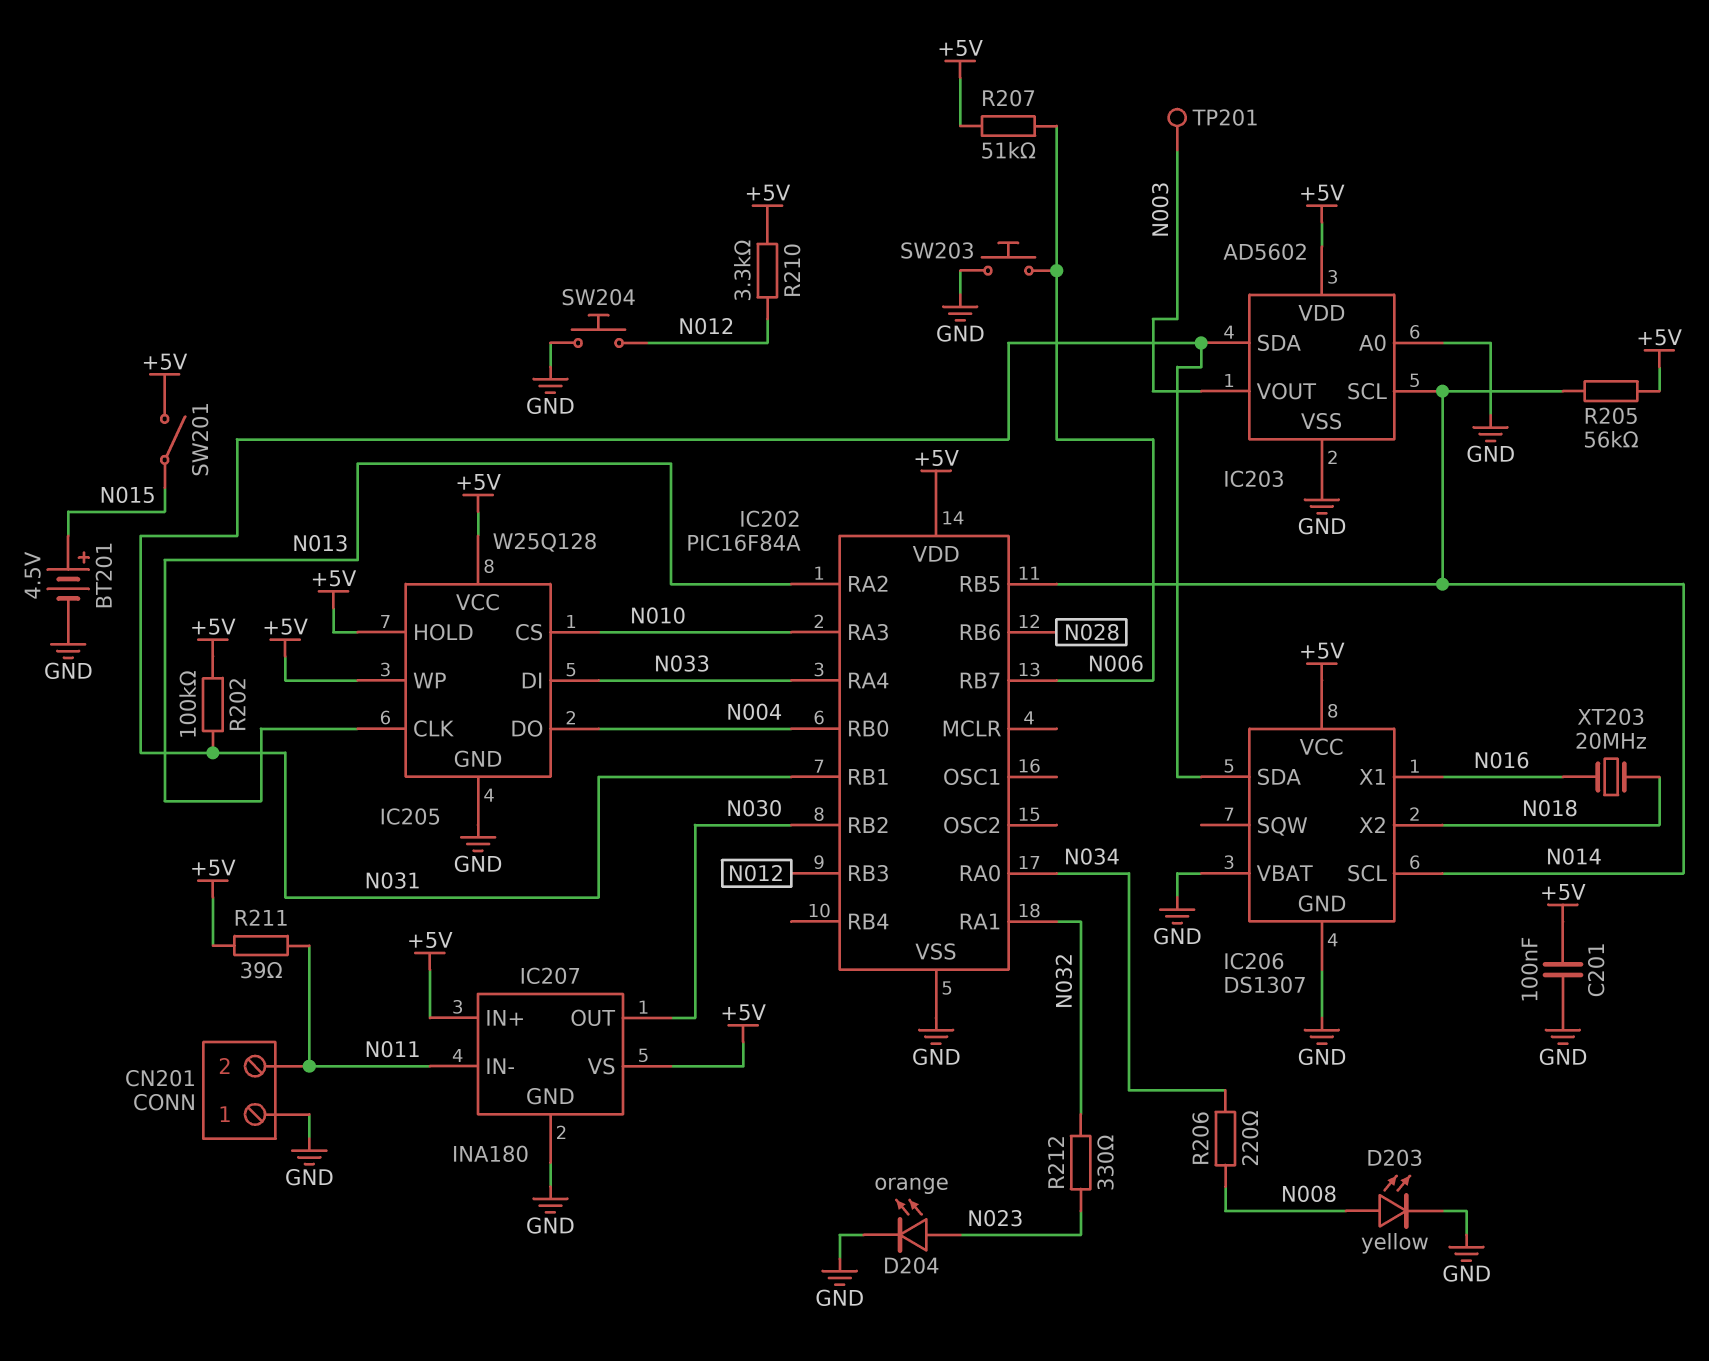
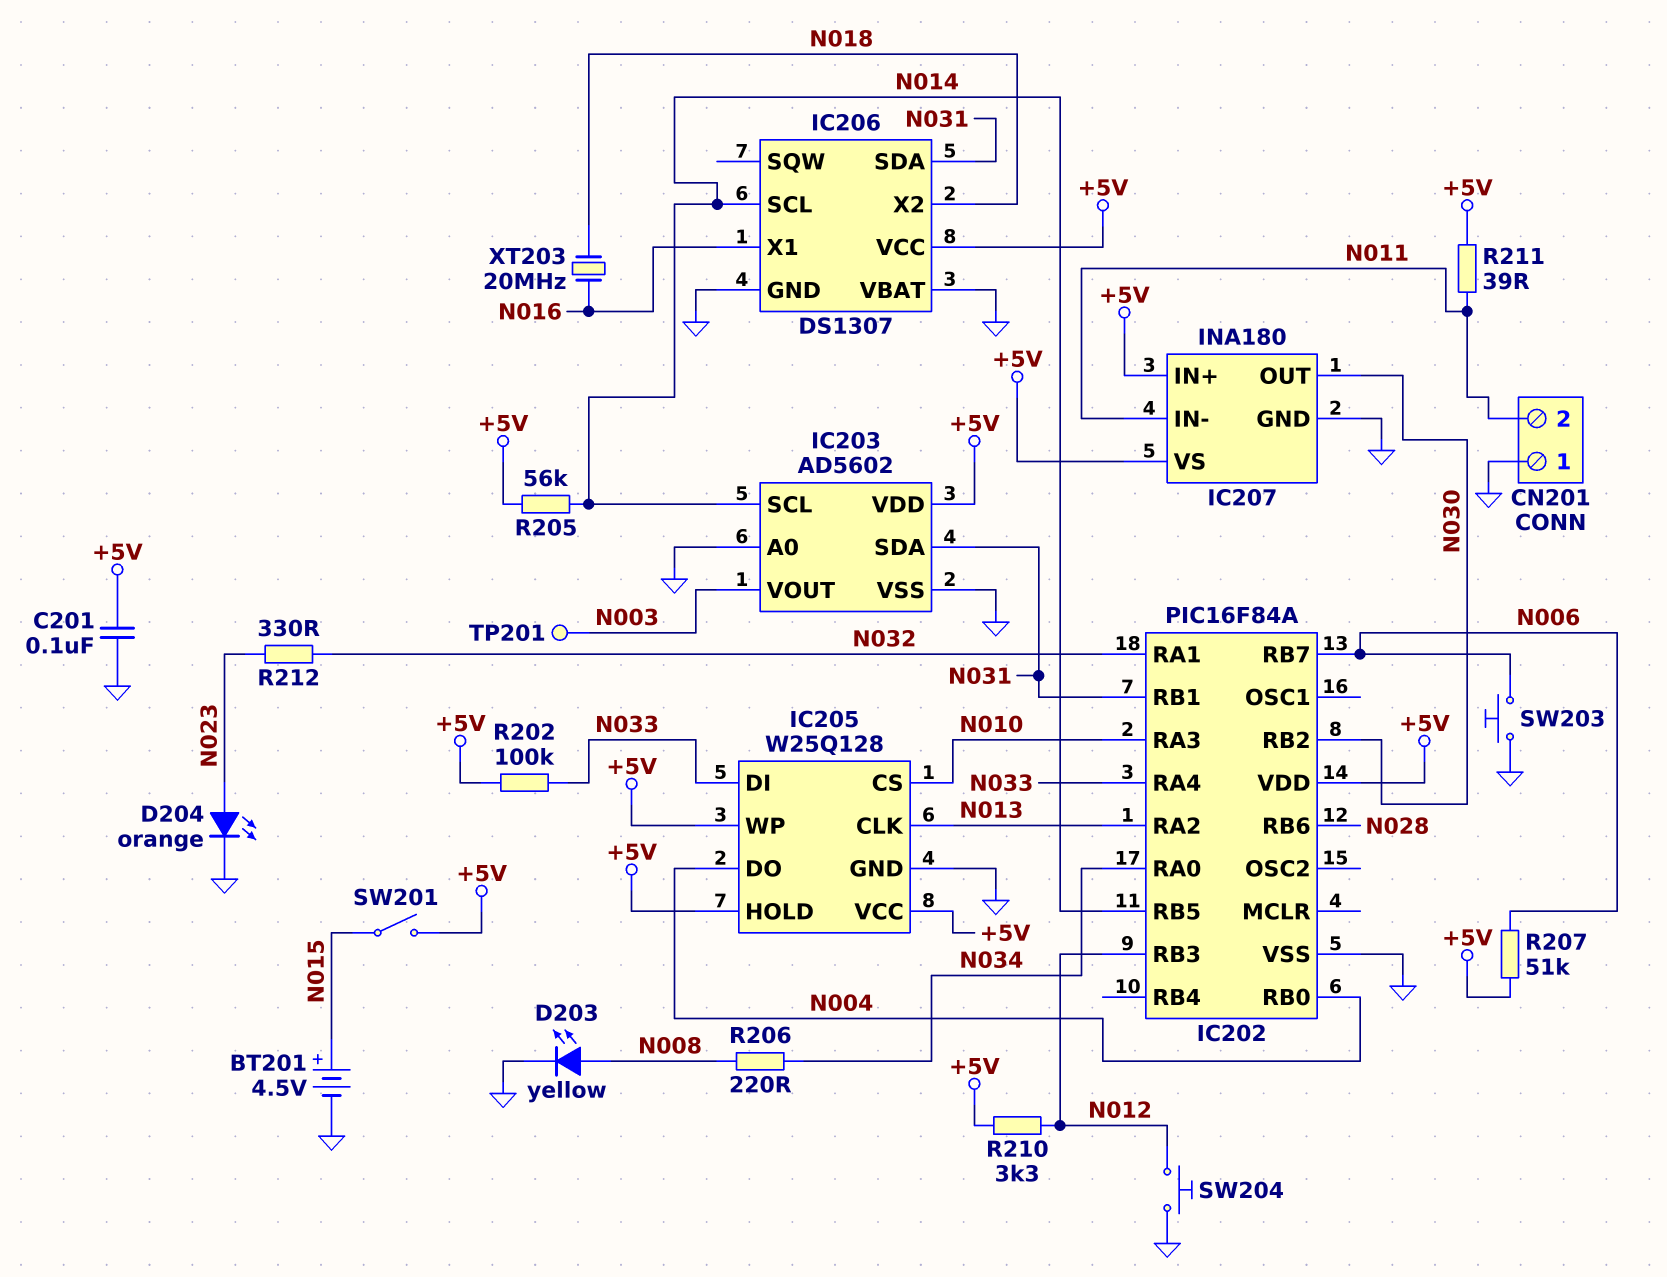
R202: 100k (+5V, N031) -> 100k (+5V, N033)

